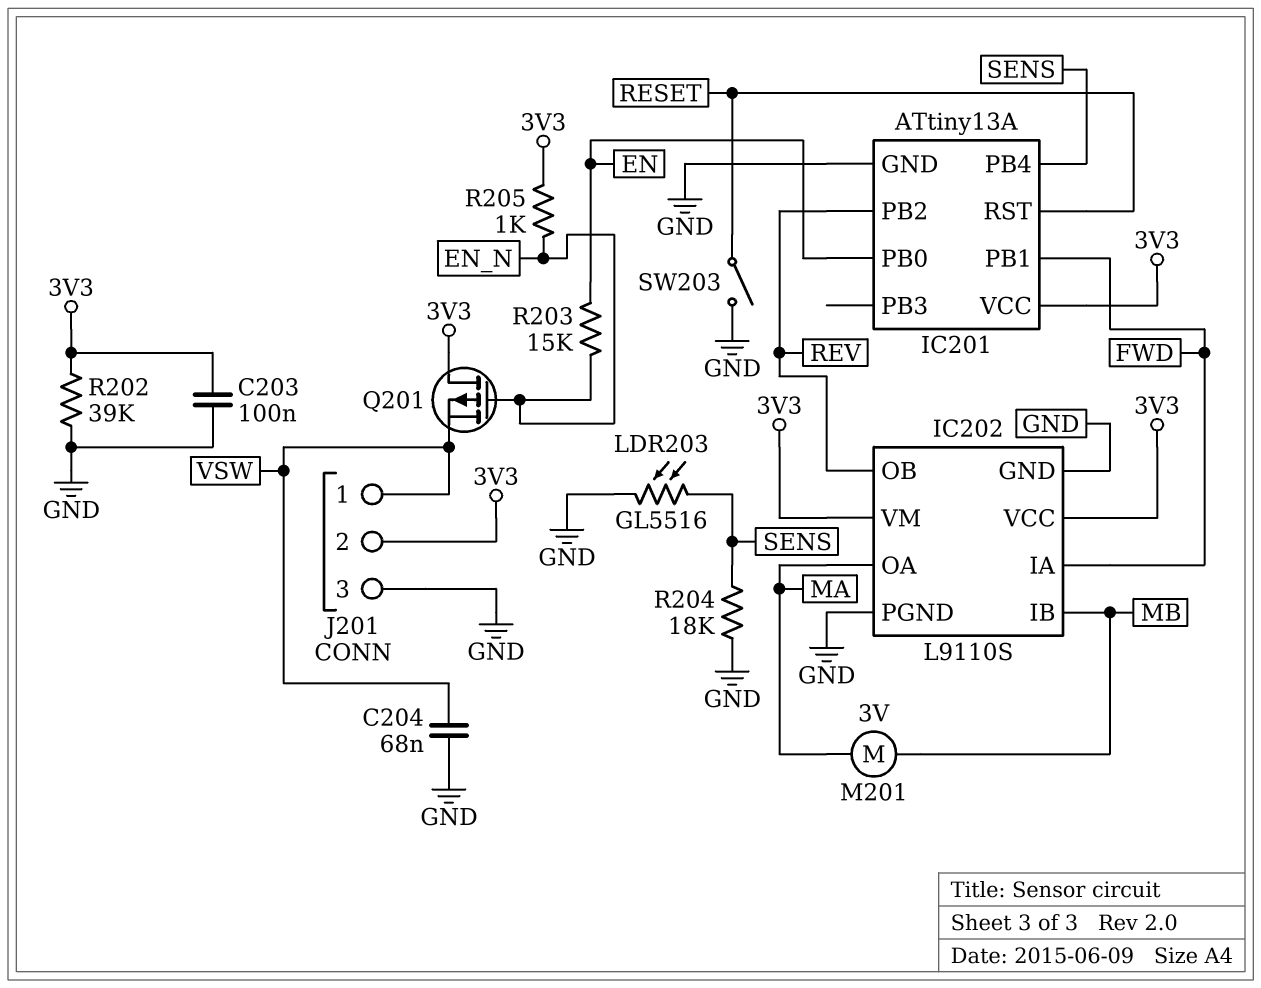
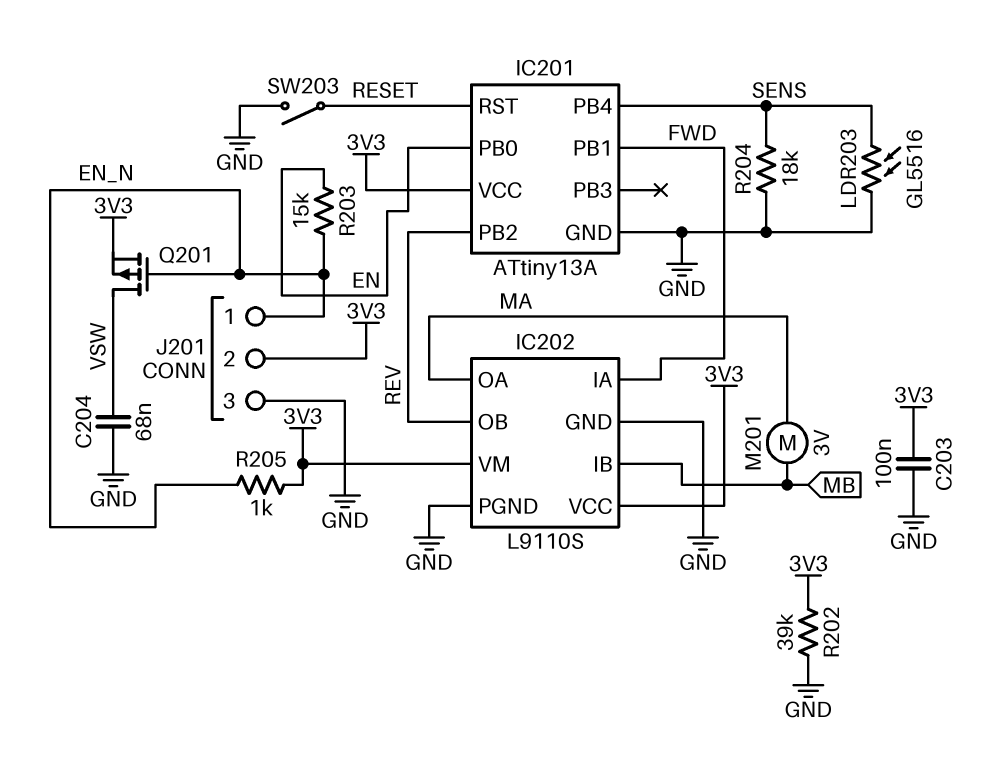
J201 pin 1: VSW -> EN_N
Q201: PMOS (G EN_N, D 3V3, S VSW) -> PMOS (G EN_N, D VSW, S 3V3)

